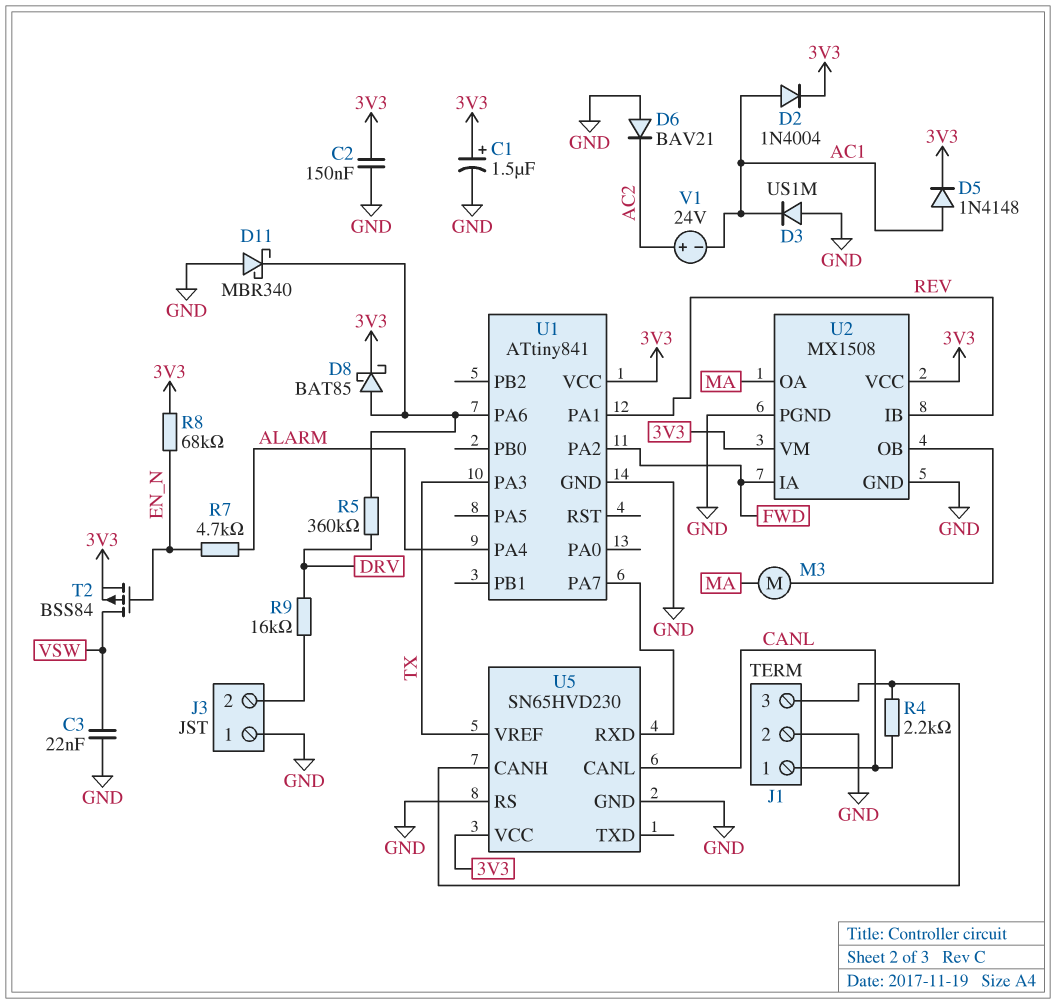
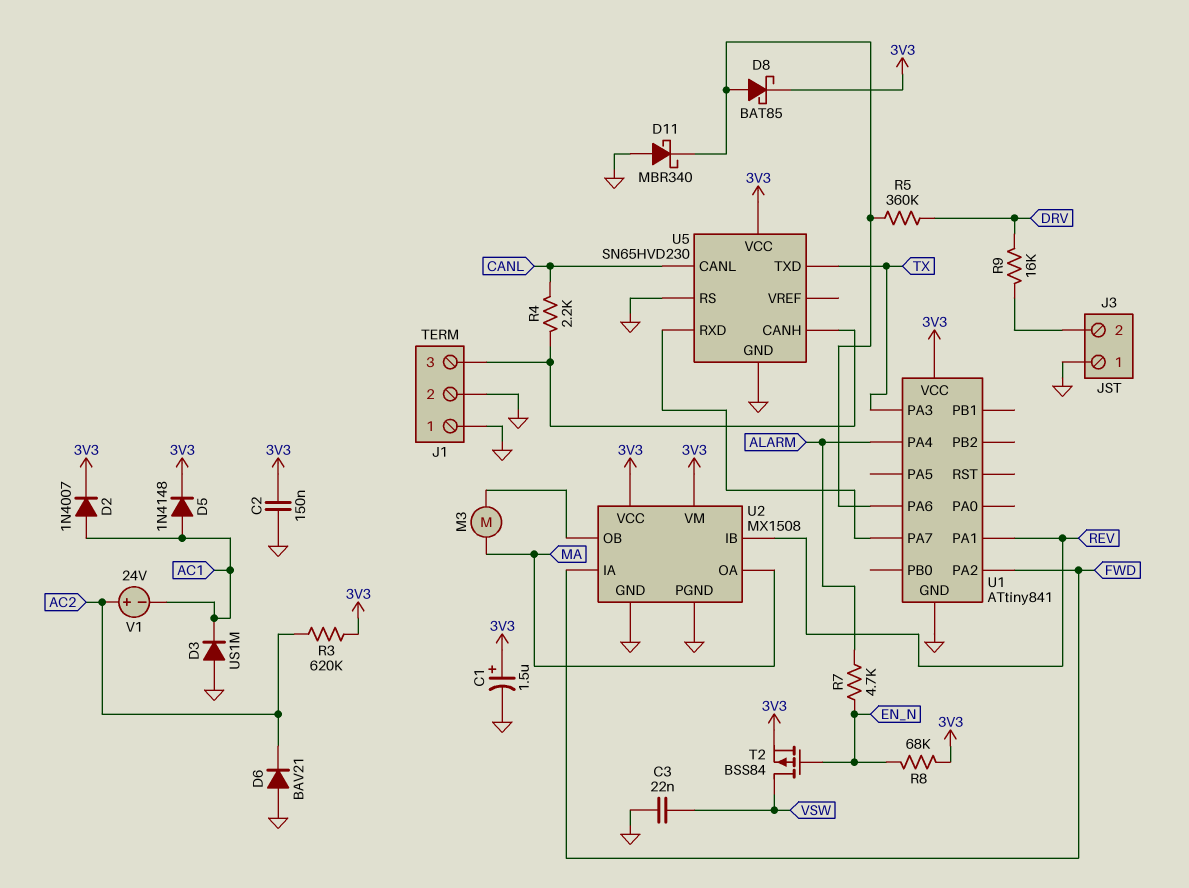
D2: diode 1N4004 (A AC1, K 3V3) -> diode 1N4007 (A AC1, K 3V3)
J1 pin 1: CANL -> GND
R3: none -> 620k (3V3, AC2)
U5 pin TXD: none -> TX
U5 pin VREF: TX -> none

